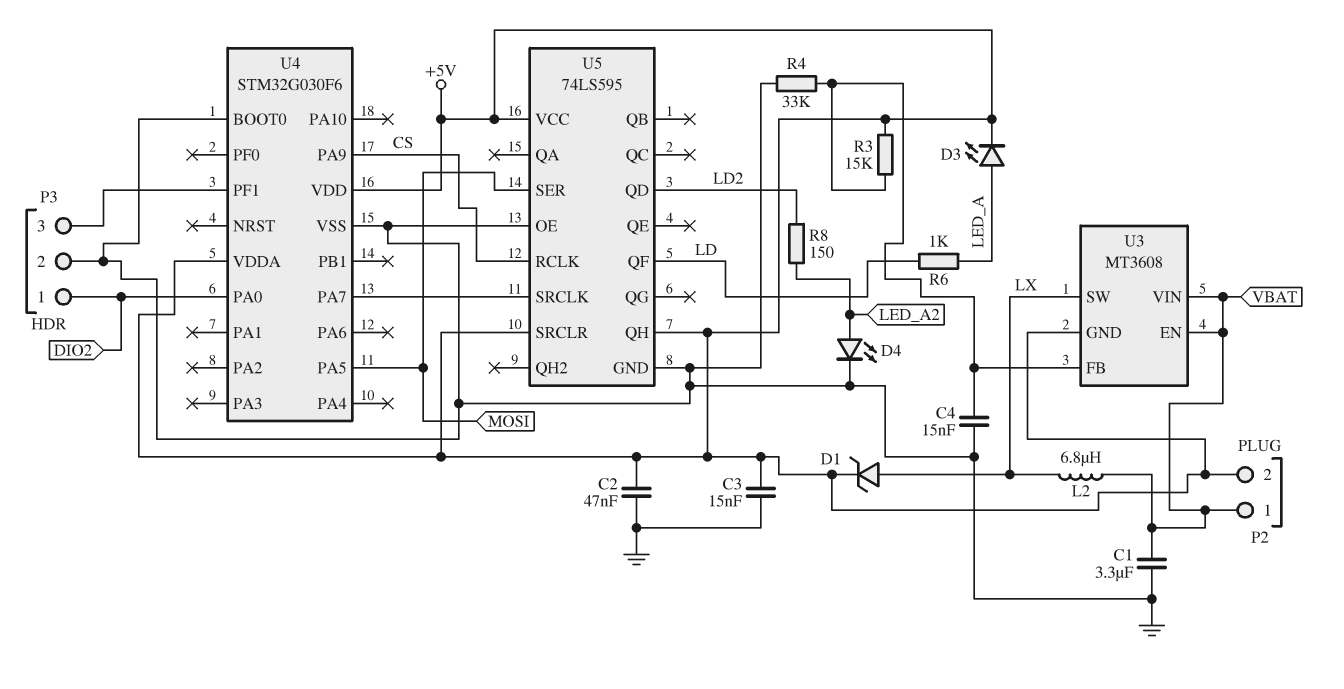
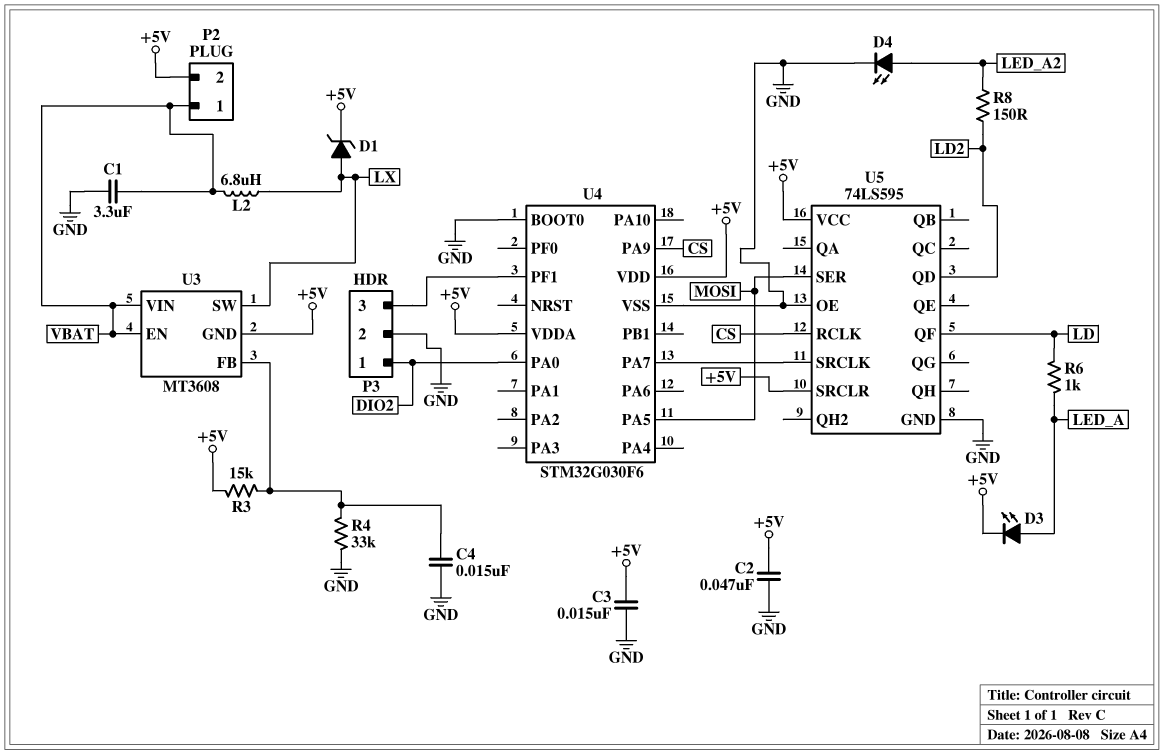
U5 pin QH: +5V -> none

